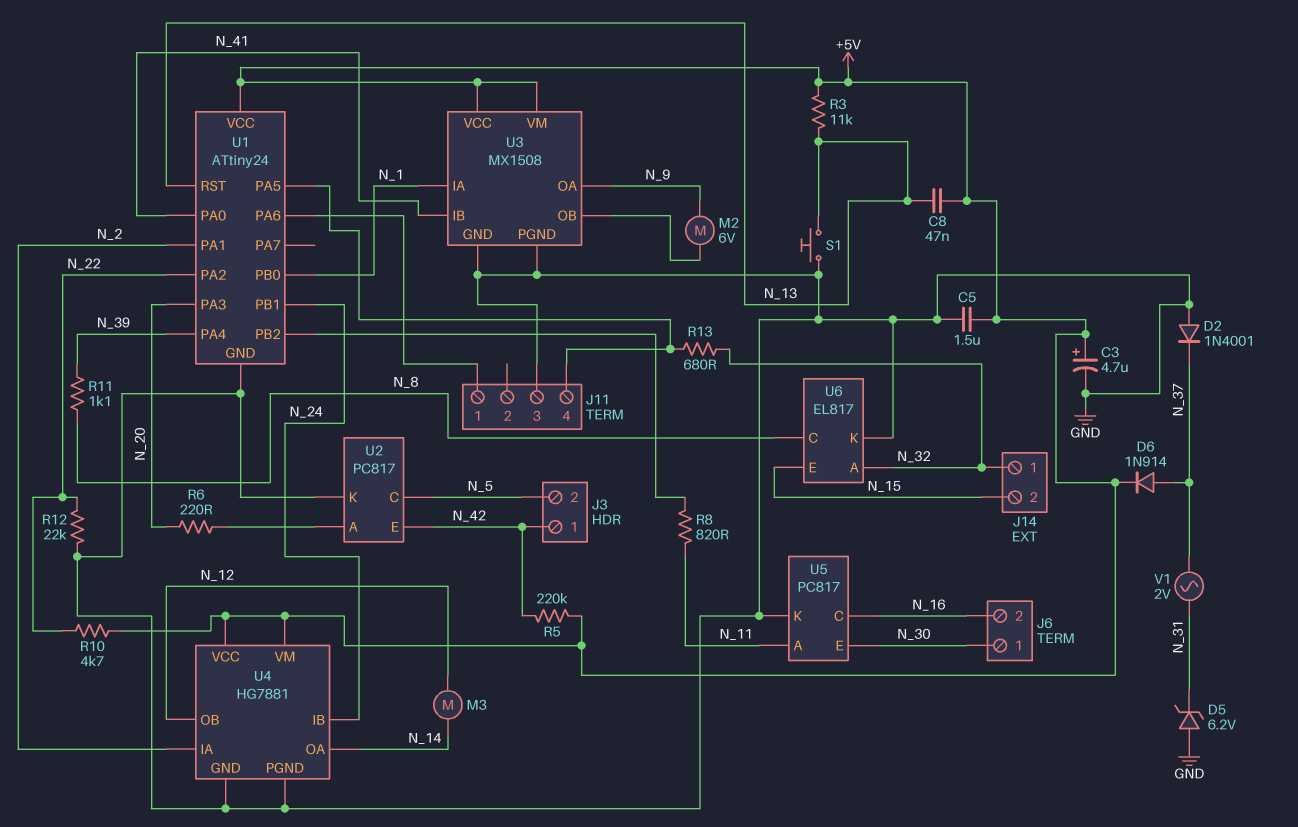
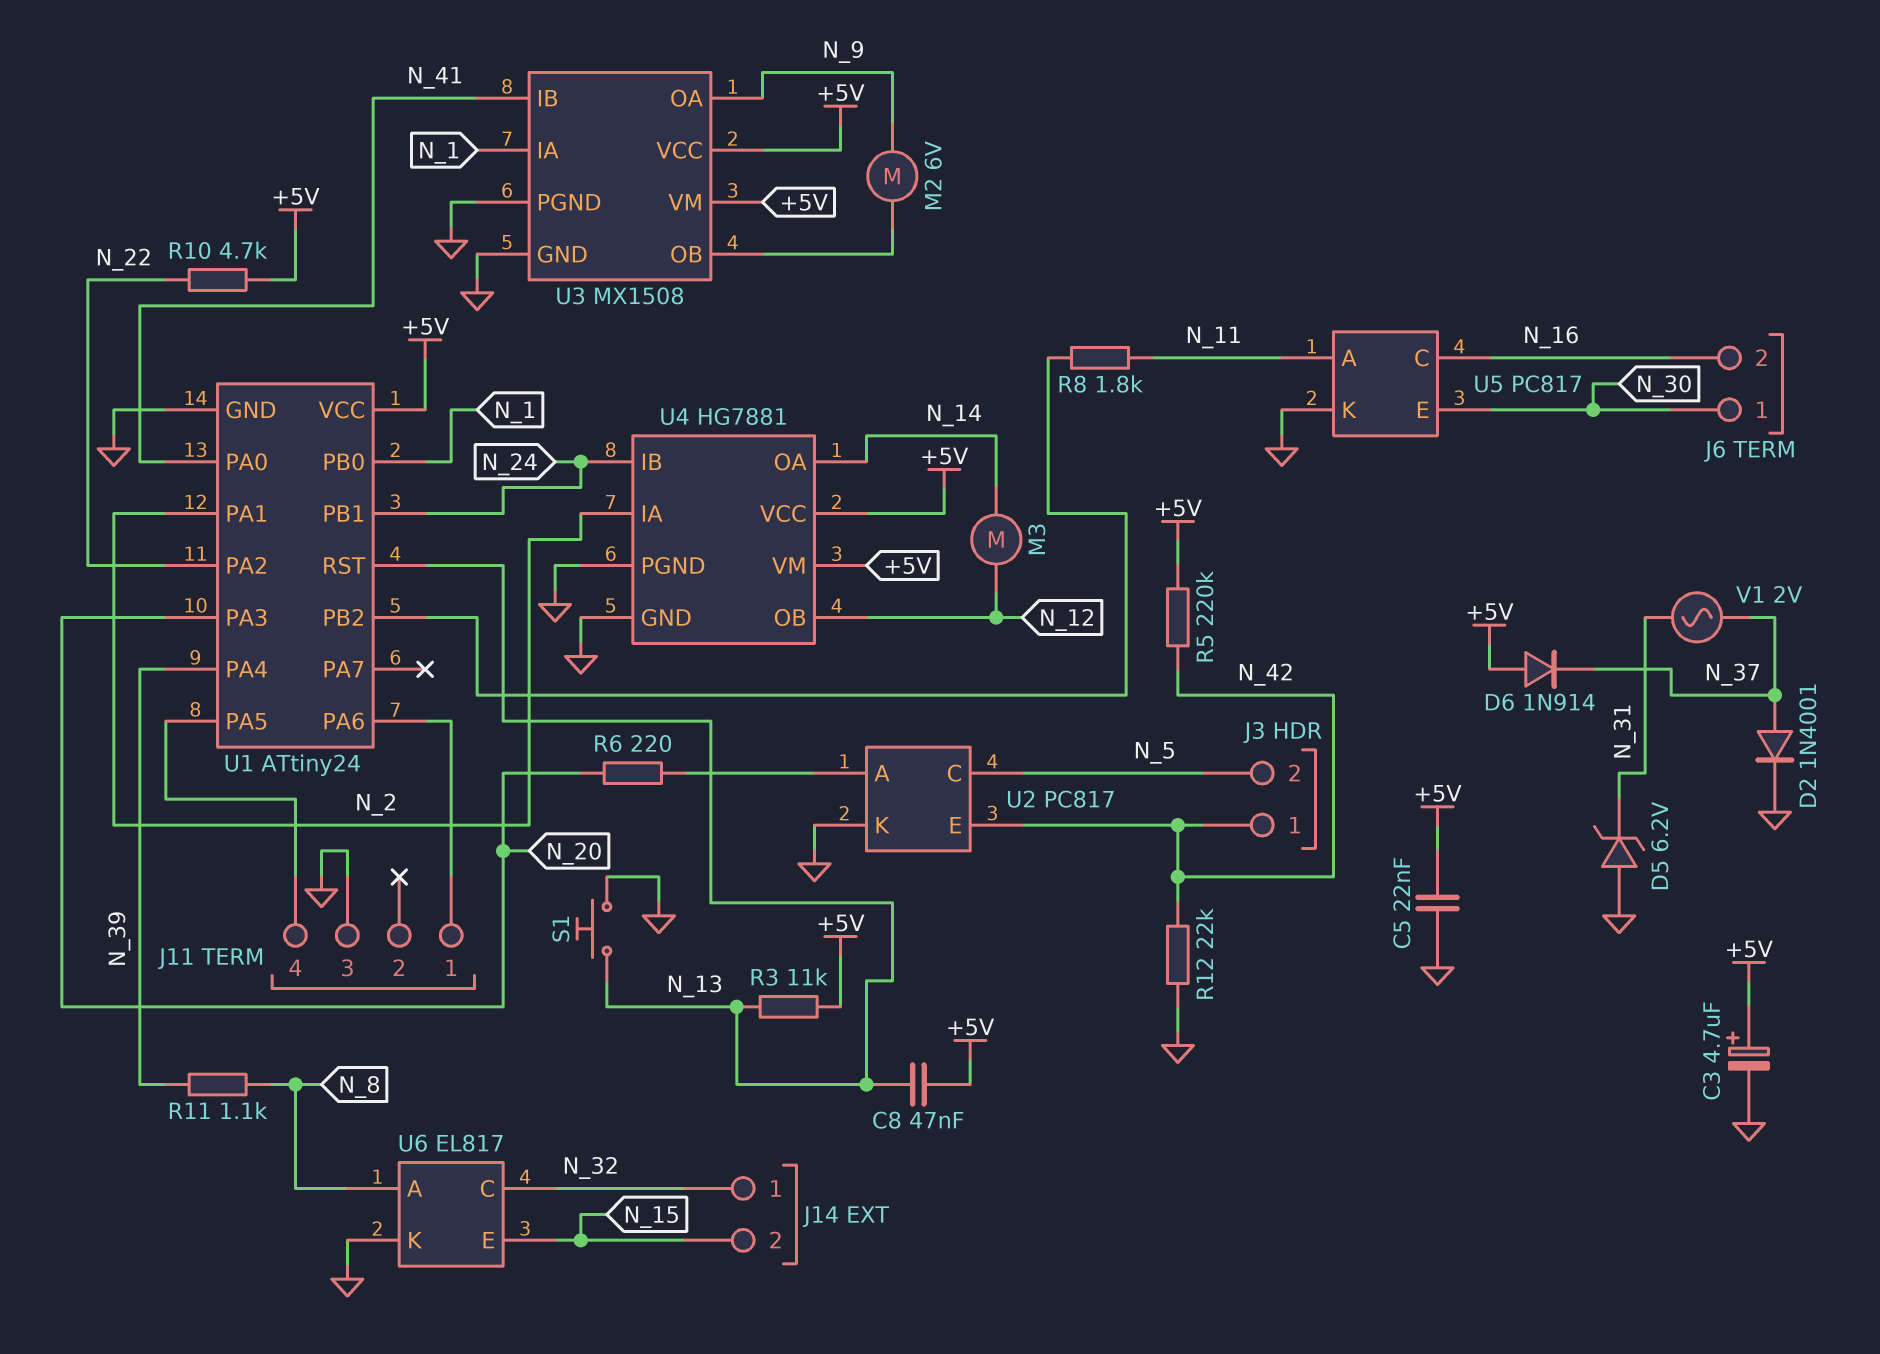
C5: 1.5uF (+5V, GND) -> 22nF (+5V, GND)
D2: diode 1N4001 (A GND, K N_37) -> diode 1N4001 (A N_37, K GND)
D6: diode 1N914 (A N_37, K +5V) -> diode 1N914 (A +5V, K N_37)
R8: 820 (N_11, U1/PB2) -> 1.8k (N_11, U1/PB2)
R12: 22k (GND, N_22) -> 22k (GND, N_42)
R13: 680 (J11/4, N_32) -> none
U6 pin A: N_32 -> N_8
U6 pin C: N_8 -> N_32

